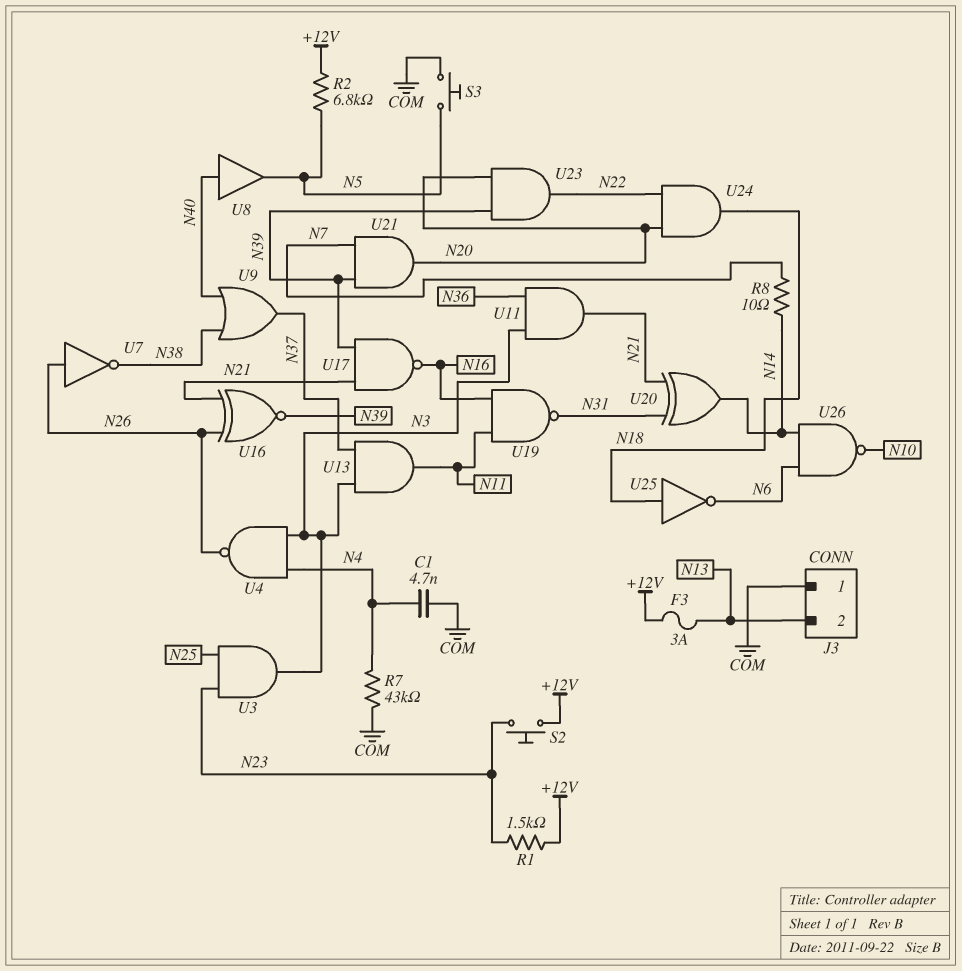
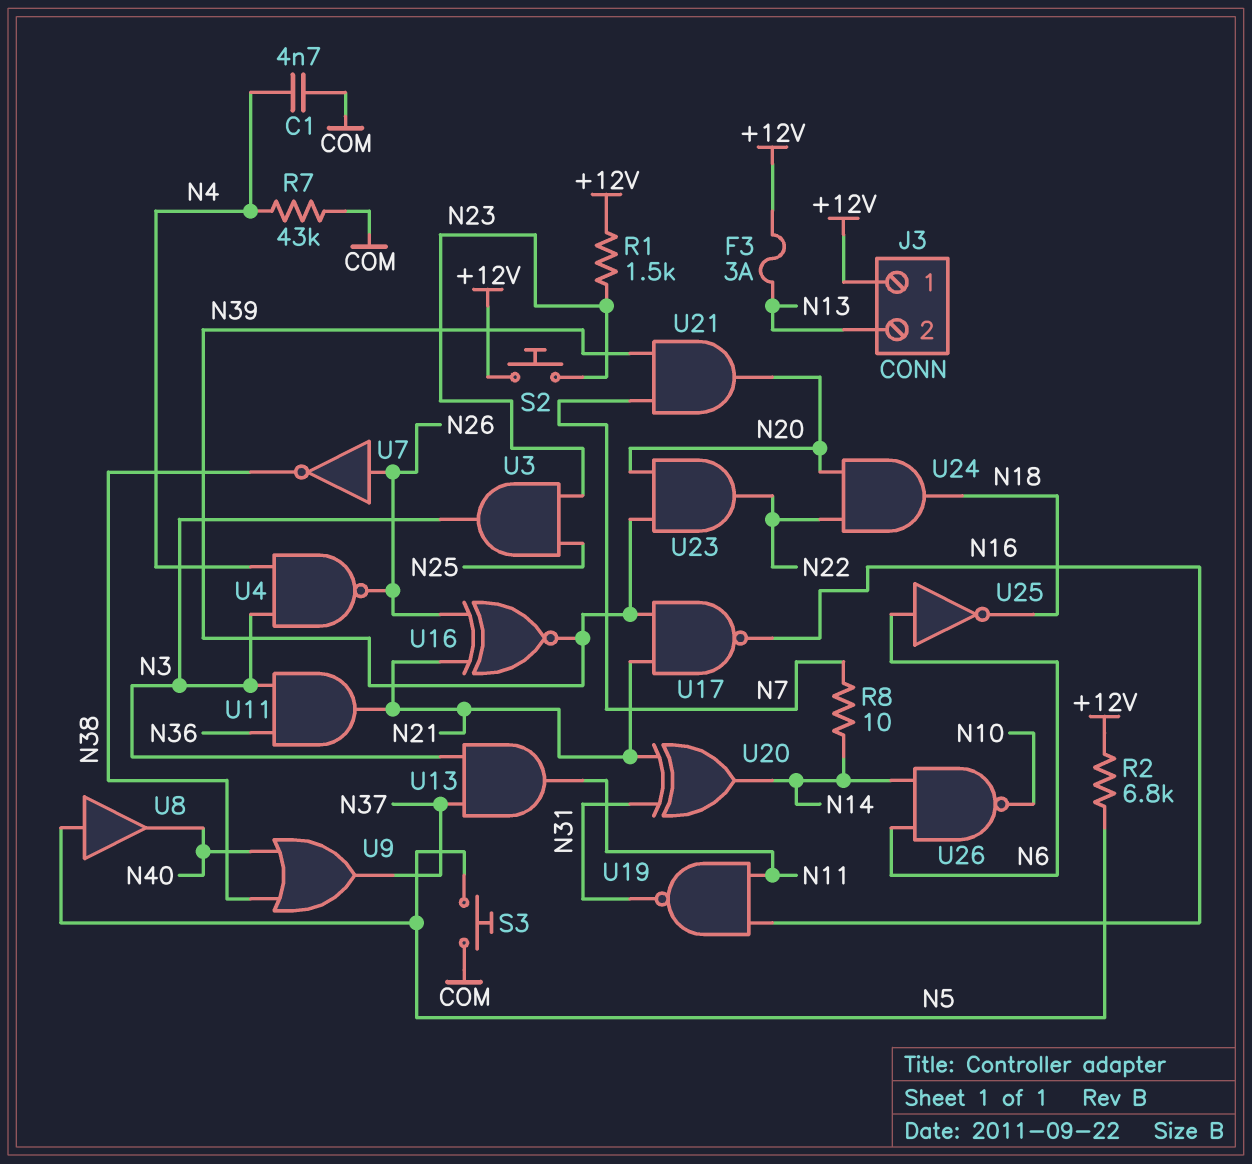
J3 pin 1: COM -> +12V
U8: buffer (in N40, out N5) -> buffer (in N5, out N40)
U25: NOT (in N18, out N6) -> NOT (in N6, out N18)

